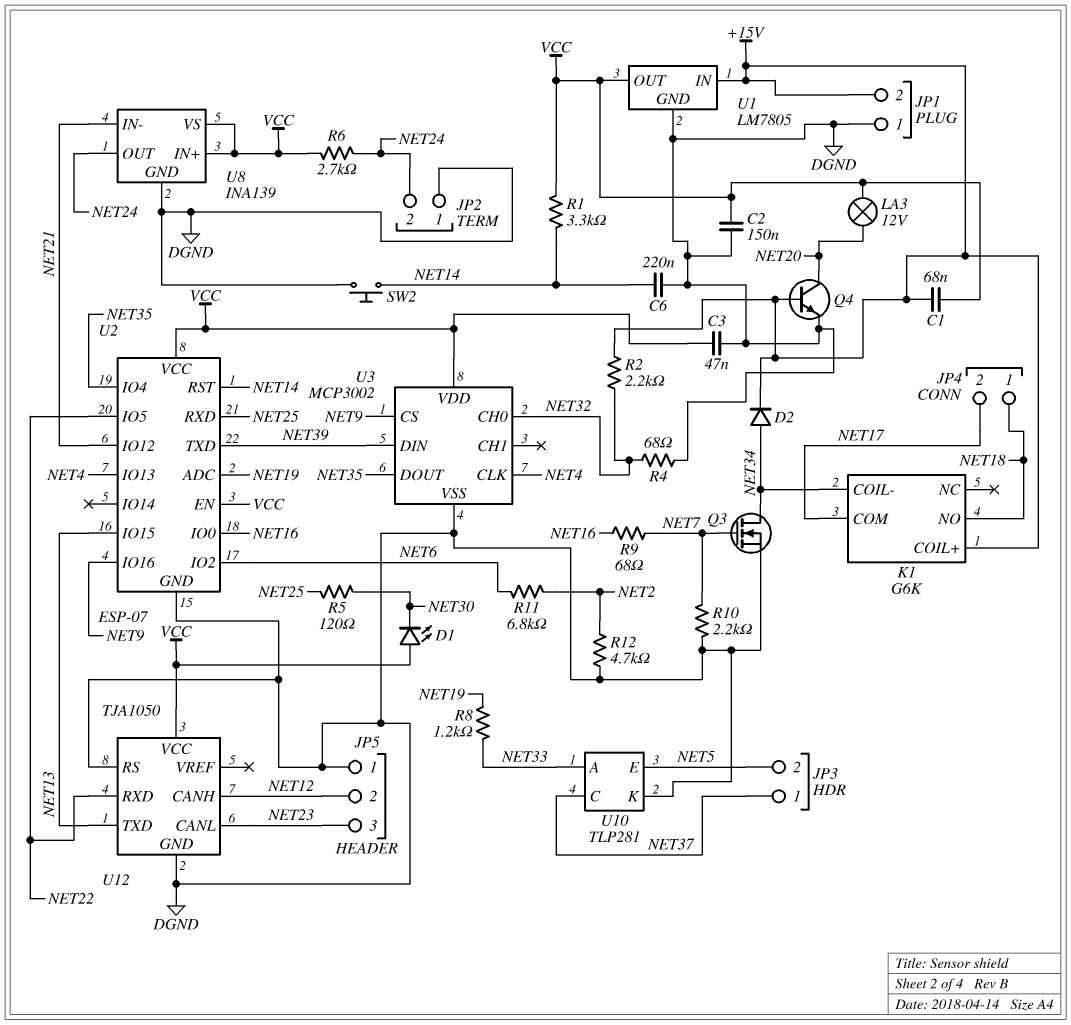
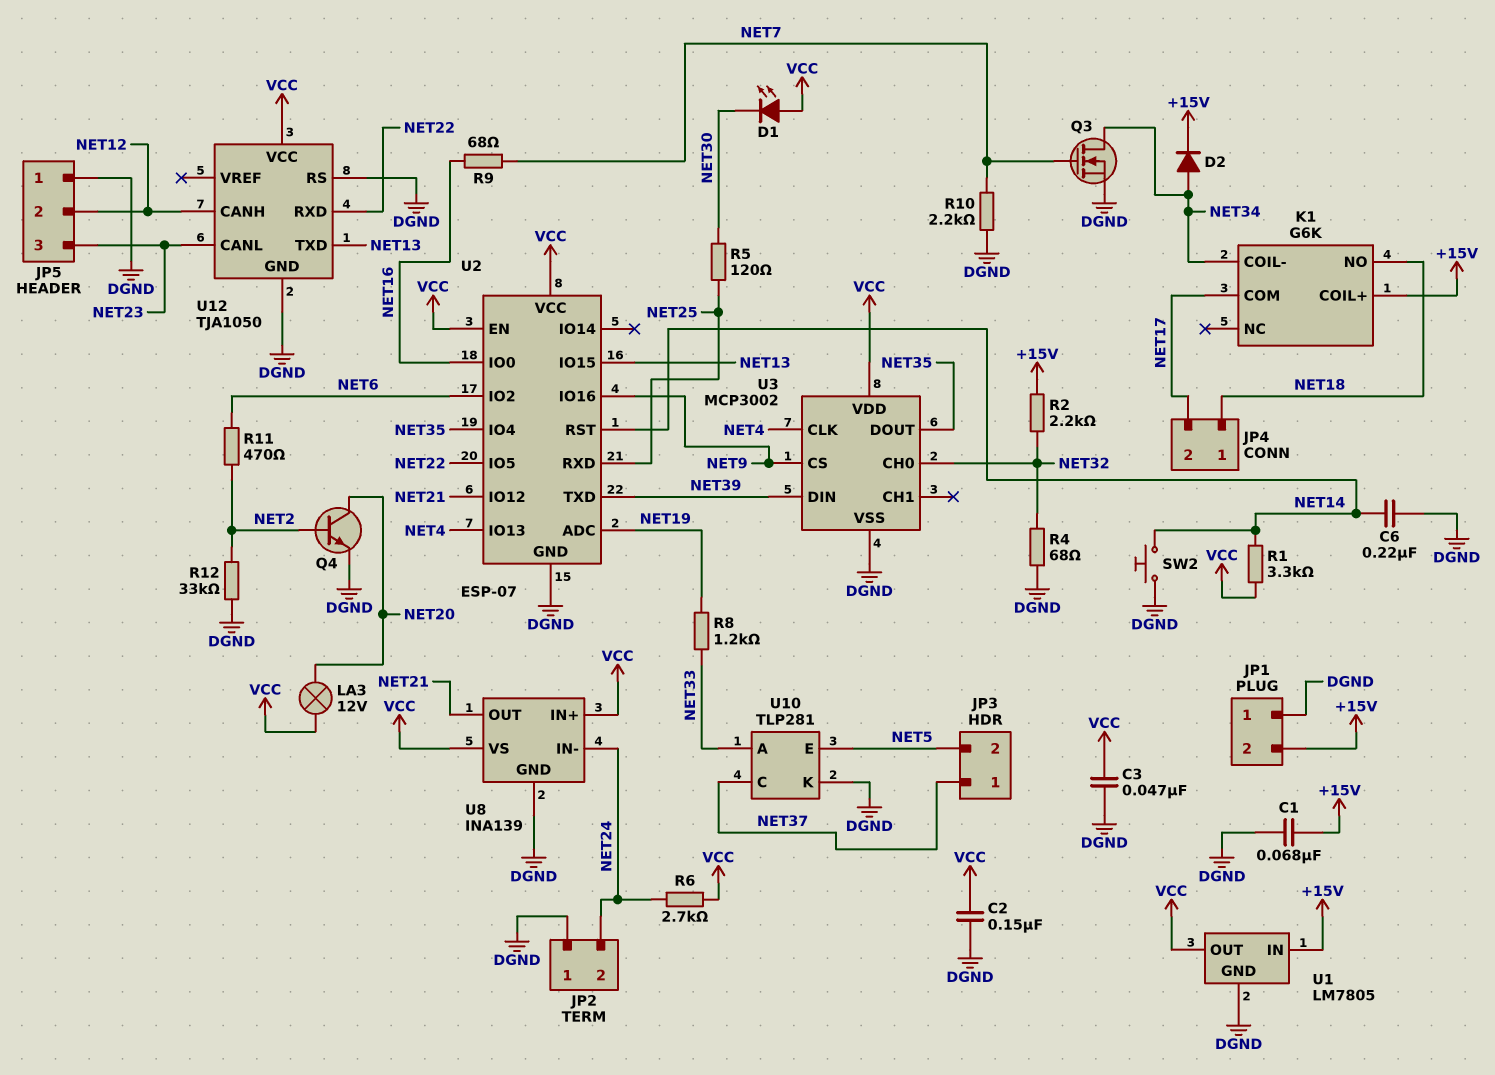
C1: 68nF (+15V, VCC) -> 68nF (+15V, DGND)
Q4: NPN (B +15V, C NET20, E DGND) -> NPN (B NET2, C NET20, E DGND)
R11: 6.8k (NET2, NET6) -> 470 (NET2, NET6)
R12: 4.7k (DGND, NET2) -> 33k (DGND, NET2)
U8 pin IN-: NET21 -> NET24
U8 pin OUT: NET24 -> NET21

